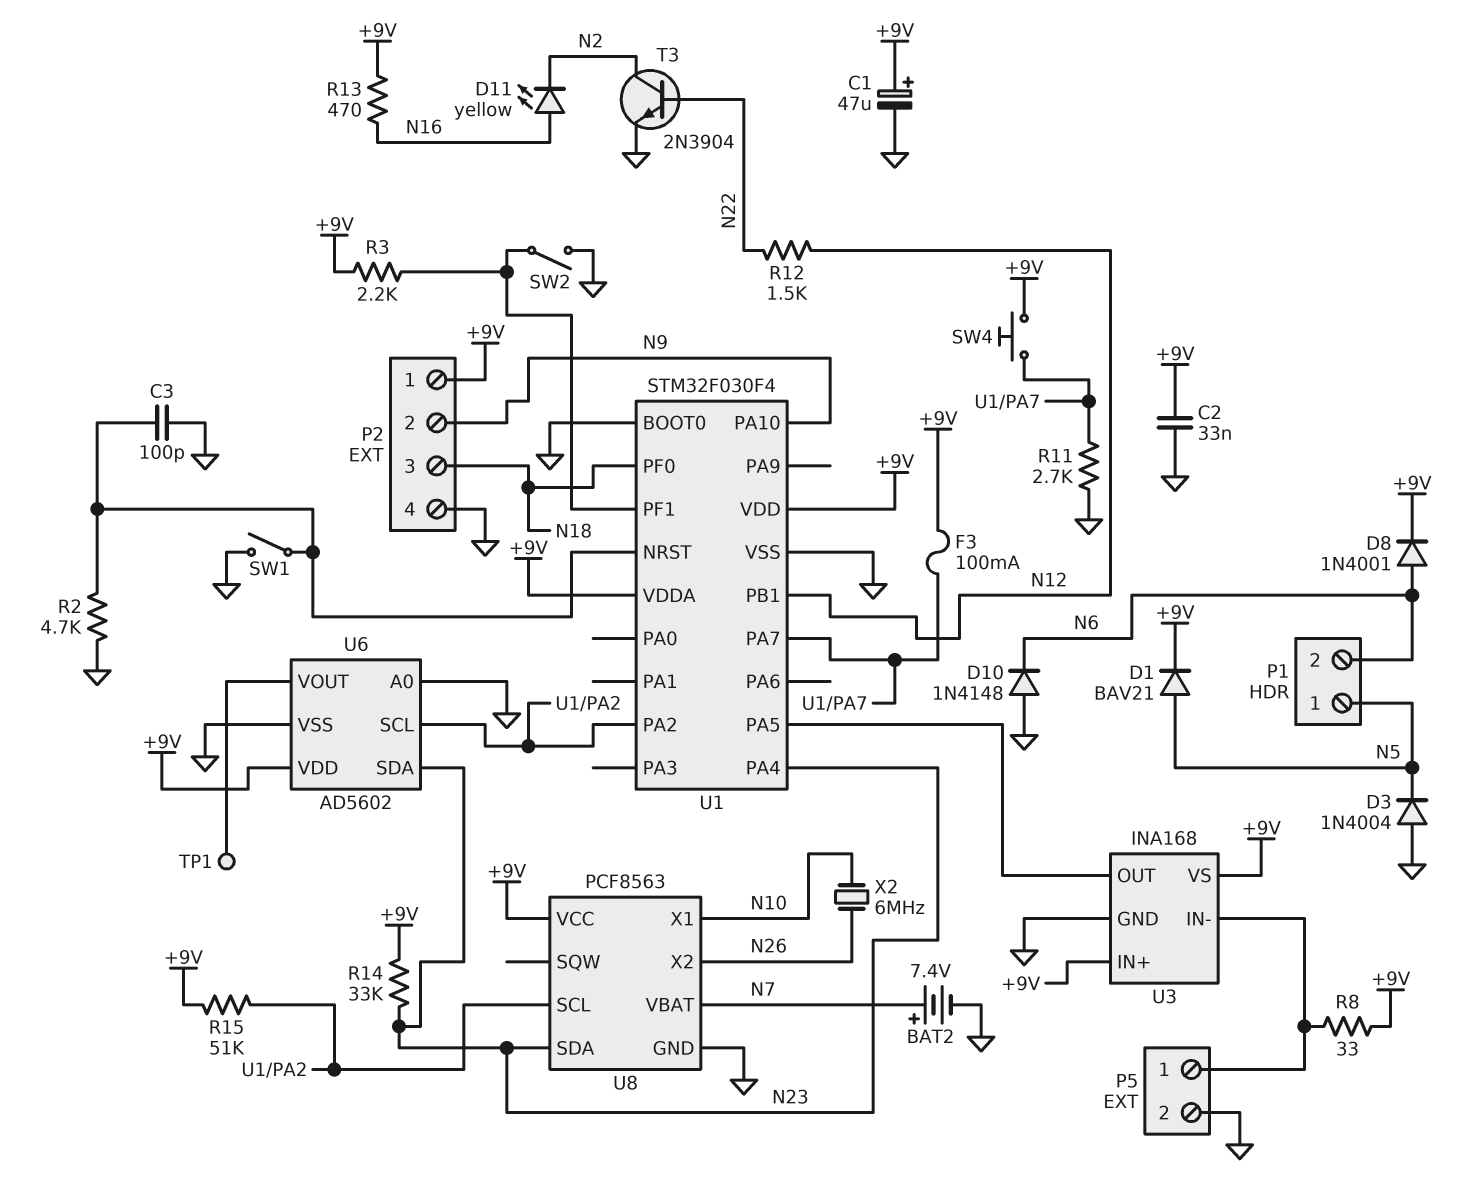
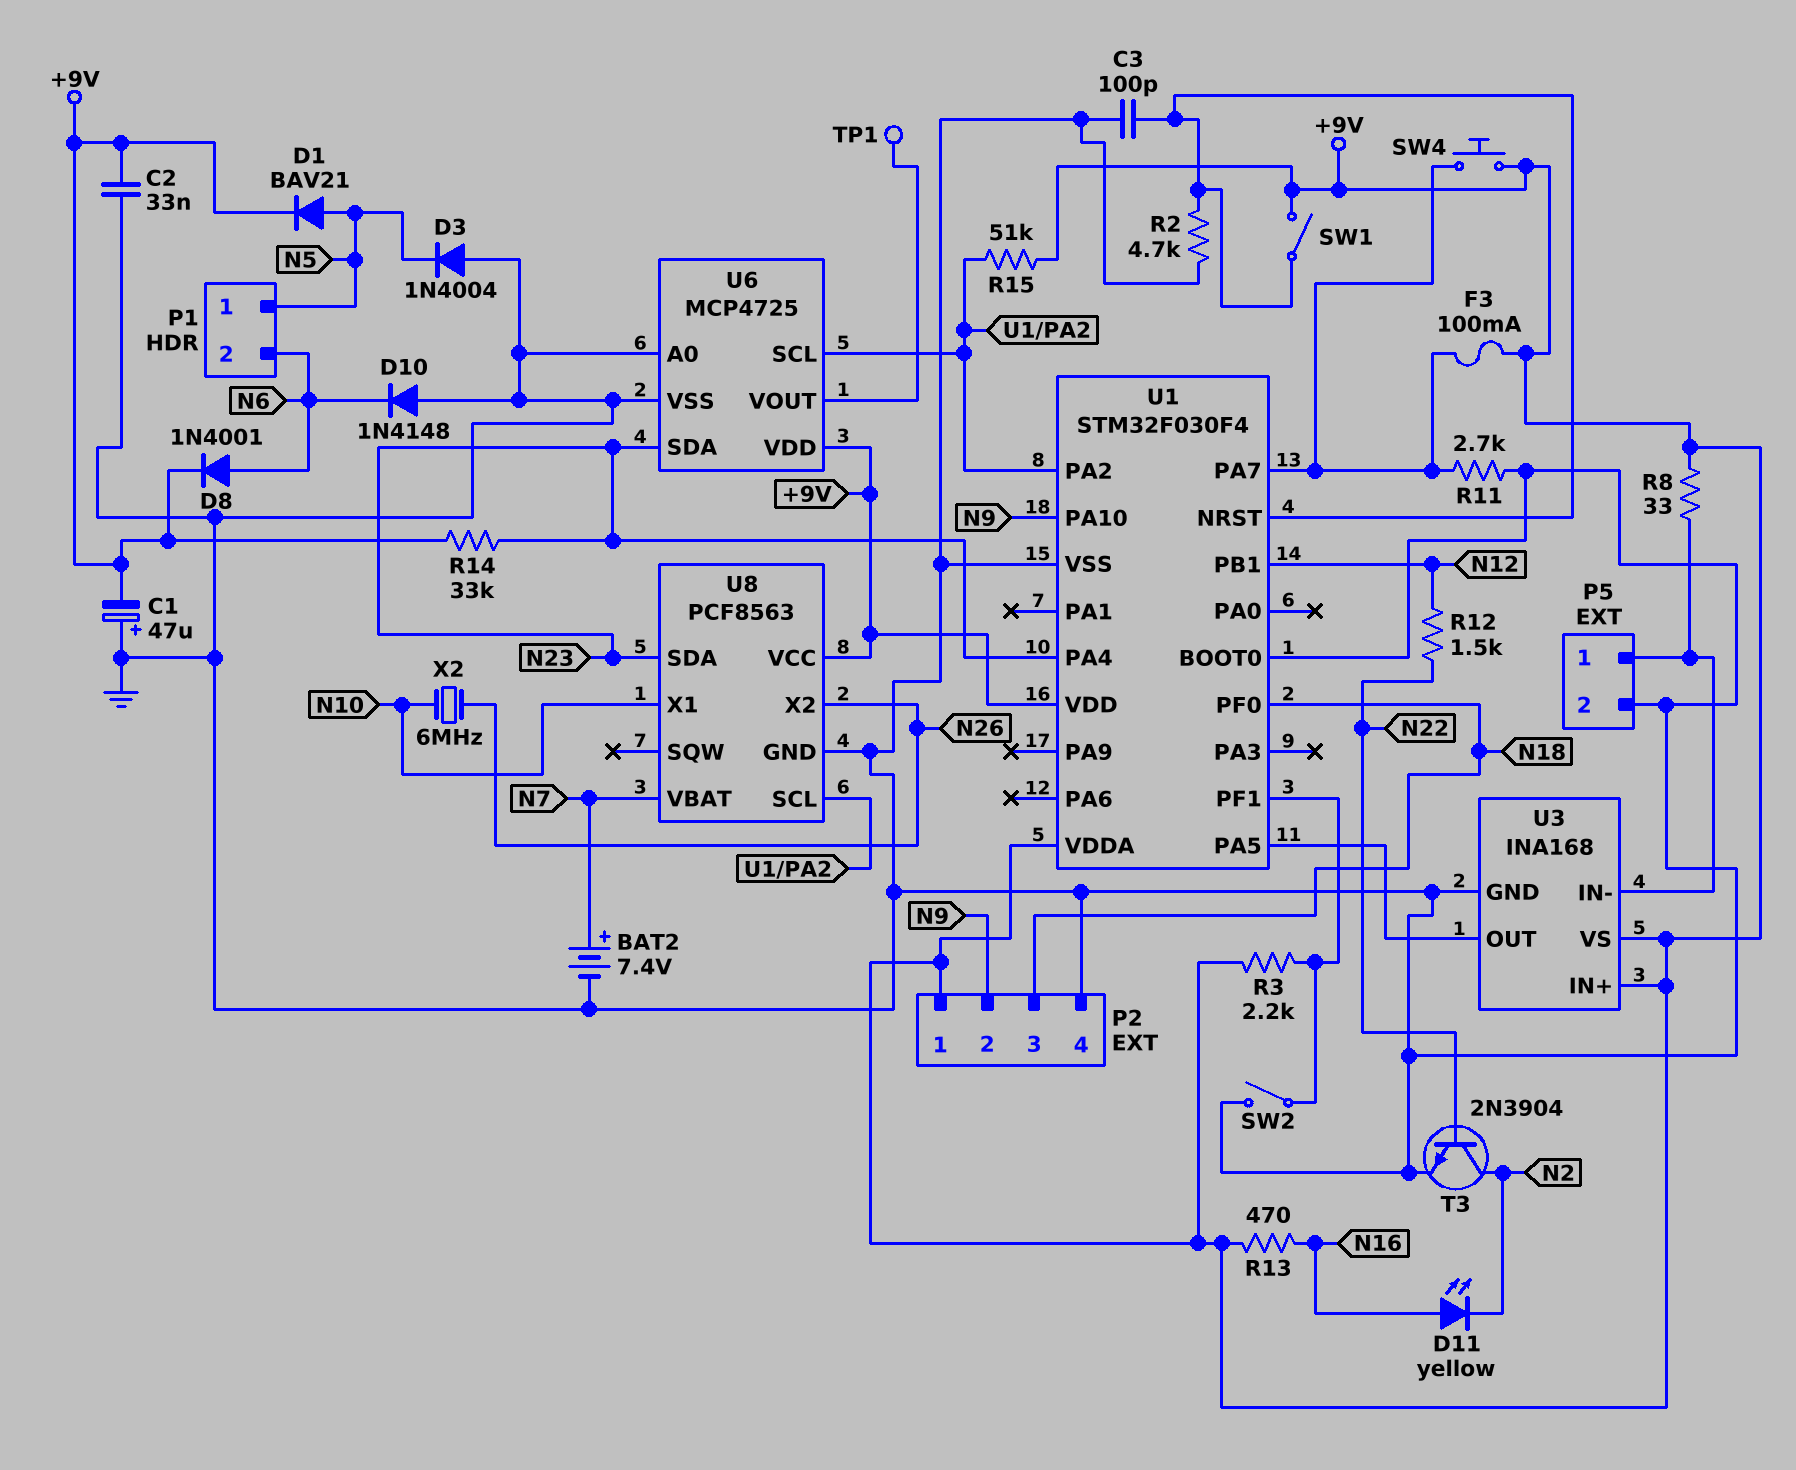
C1: 47uF (plus +9V, minus GND) -> 47uF (plus GND, minus +9V)
SW1: switch (GND, U1/NRST) -> switch (+9V, U1/NRST)
U6: AD5602 -> MCP4725

